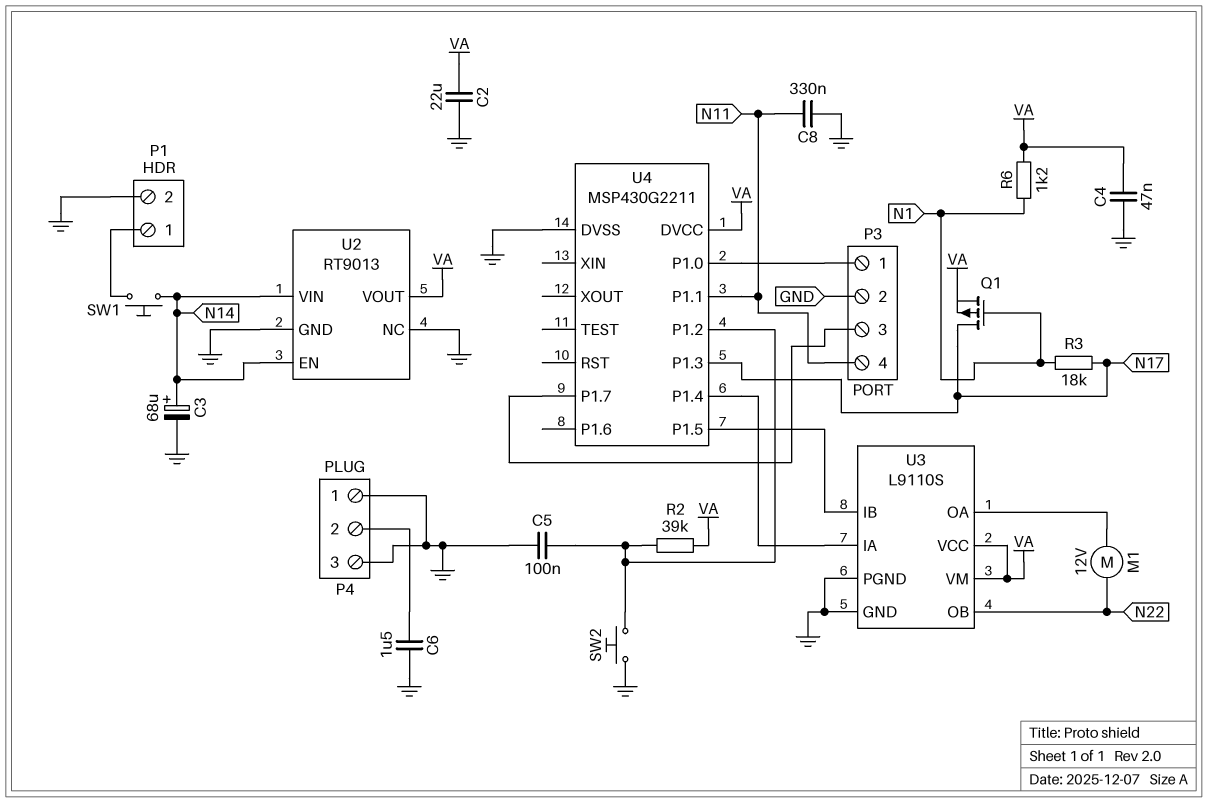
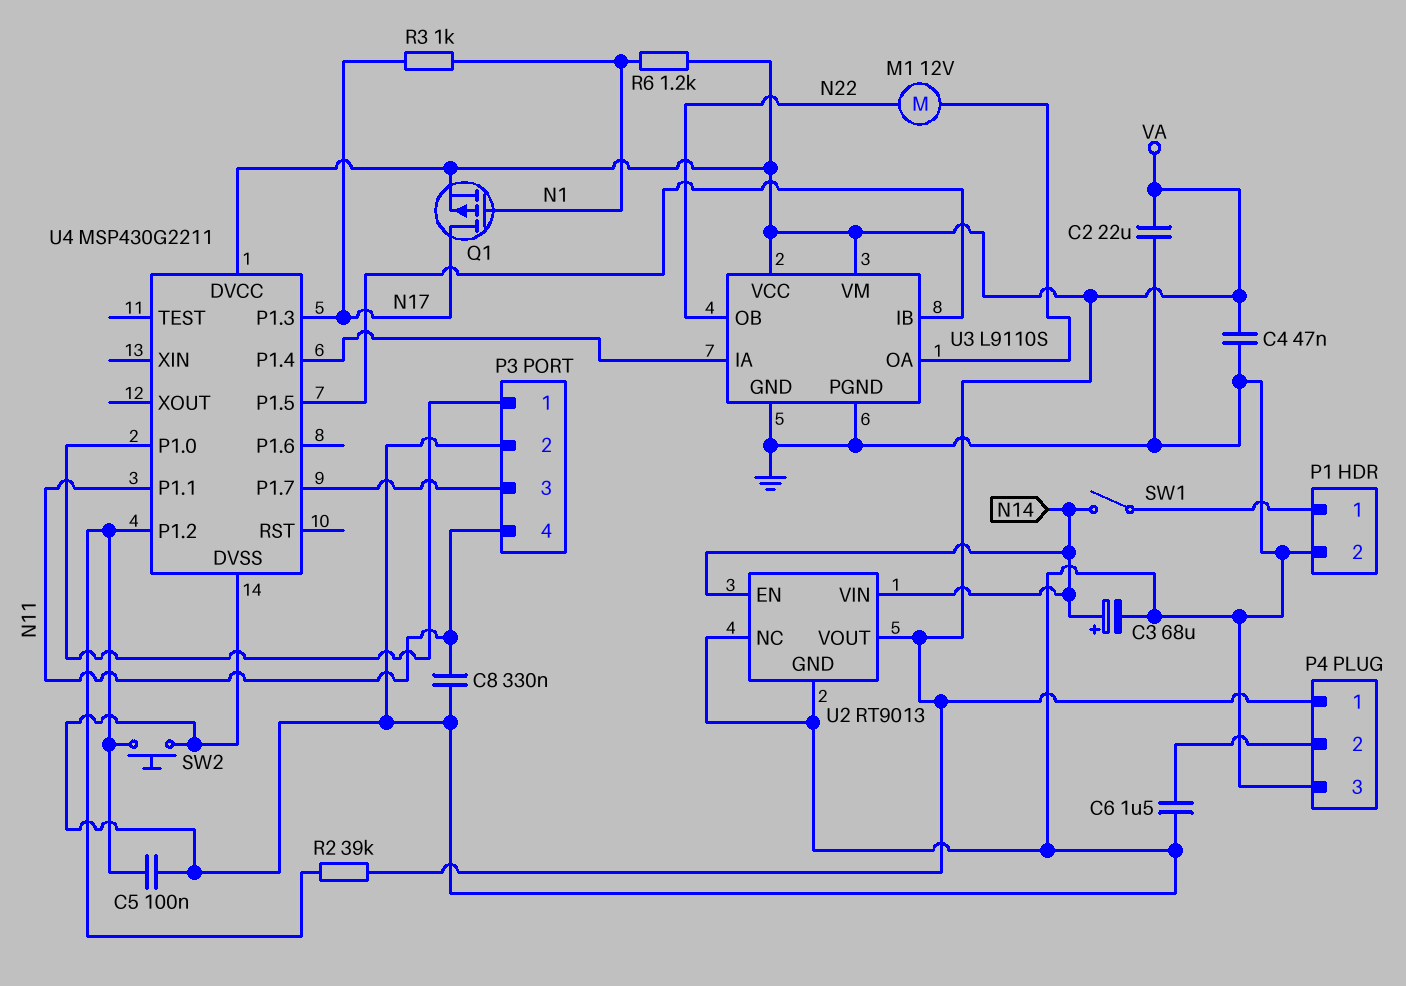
P4 pin 1: GND -> VA
R3: 18k (N1, N17) -> 1k (N1, N17)
SW1: button (N14, P1/1) -> switch (N14, P1/1)

